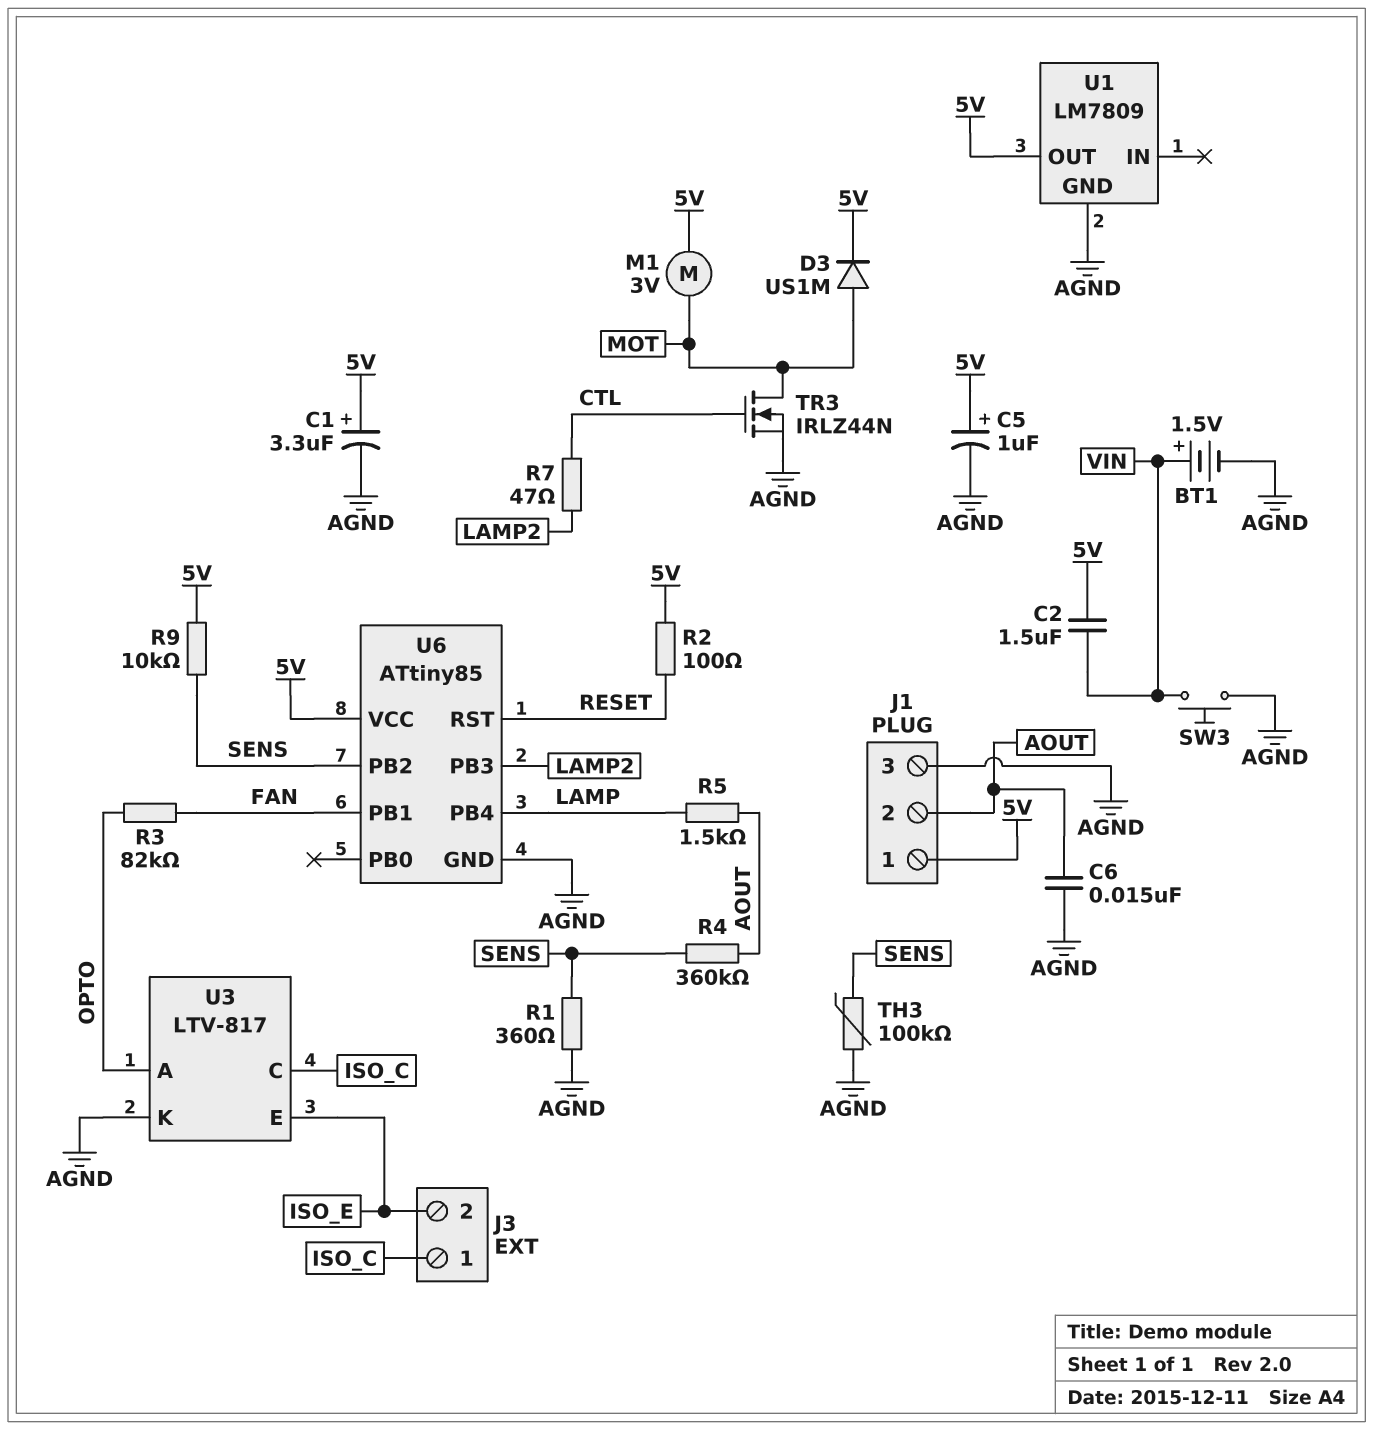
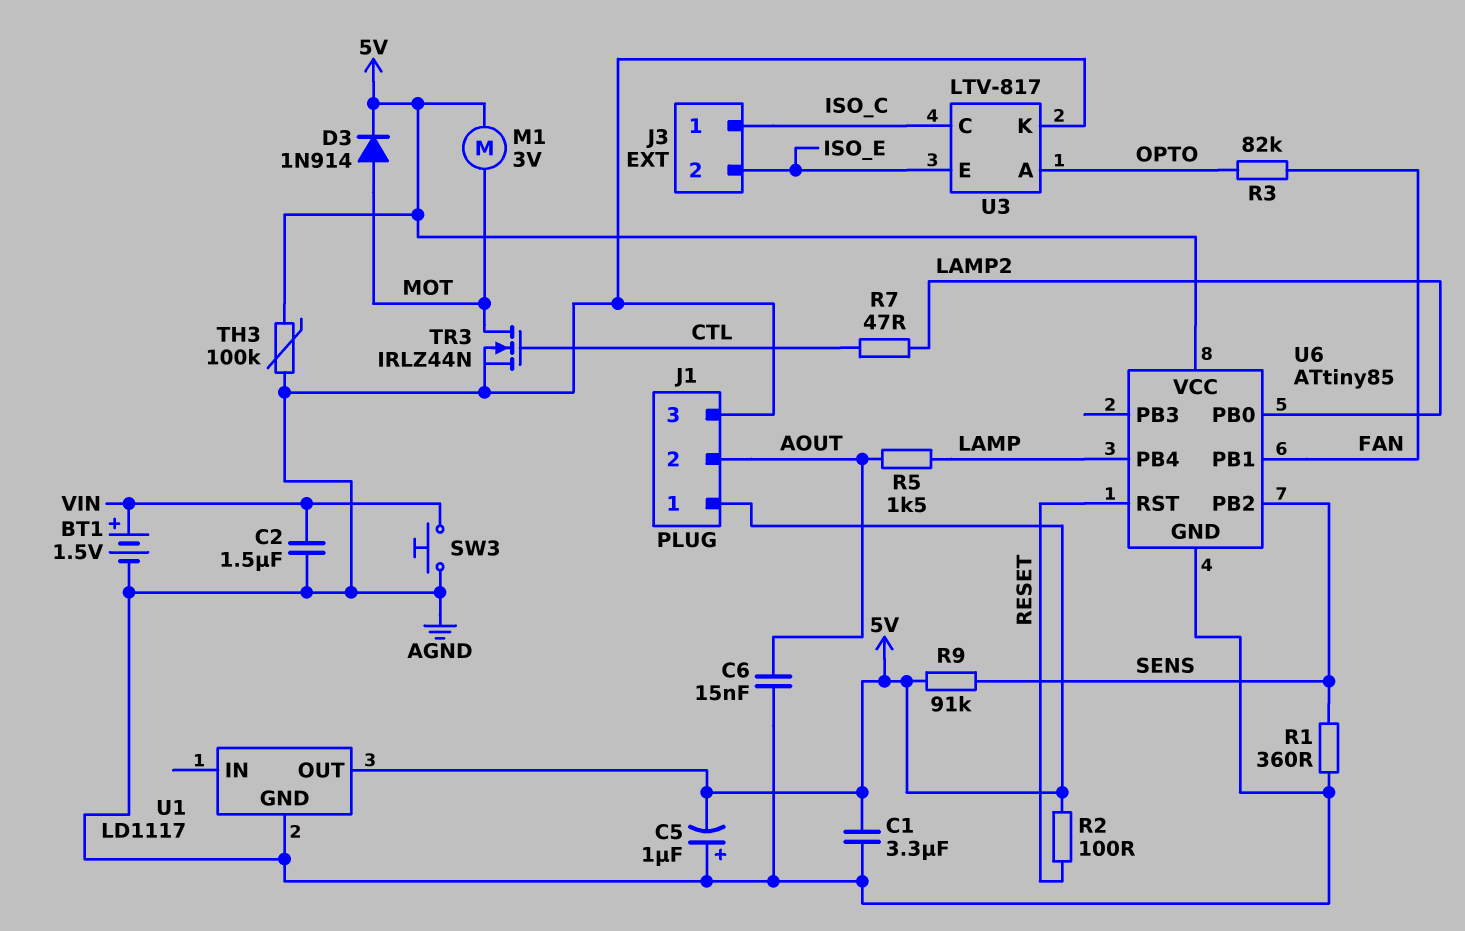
C1: 3.3uF (plus 5V, minus AGND) -> 3.3uF (5V, AGND)
C2: 1.5uF (5V, VIN) -> 1.5uF (AGND, VIN)
C5: 1uF (plus 5V, minus AGND) -> 1uF (plus AGND, minus 5V)
D3: diode US1M (A MOT, K 5V) -> diode 1N914 (A MOT, K 5V)
R4: 360k (AOUT, SENS) -> none
R9: 10k (5V, SENS) -> 91k (5V, SENS)
TH3: 100k (AGND, SENS) -> 100k (5V, AGND)
U1: LM7809 -> LD1117
U6 pin PB0: none -> LAMP2
U6 pin PB3: LAMP2 -> none

